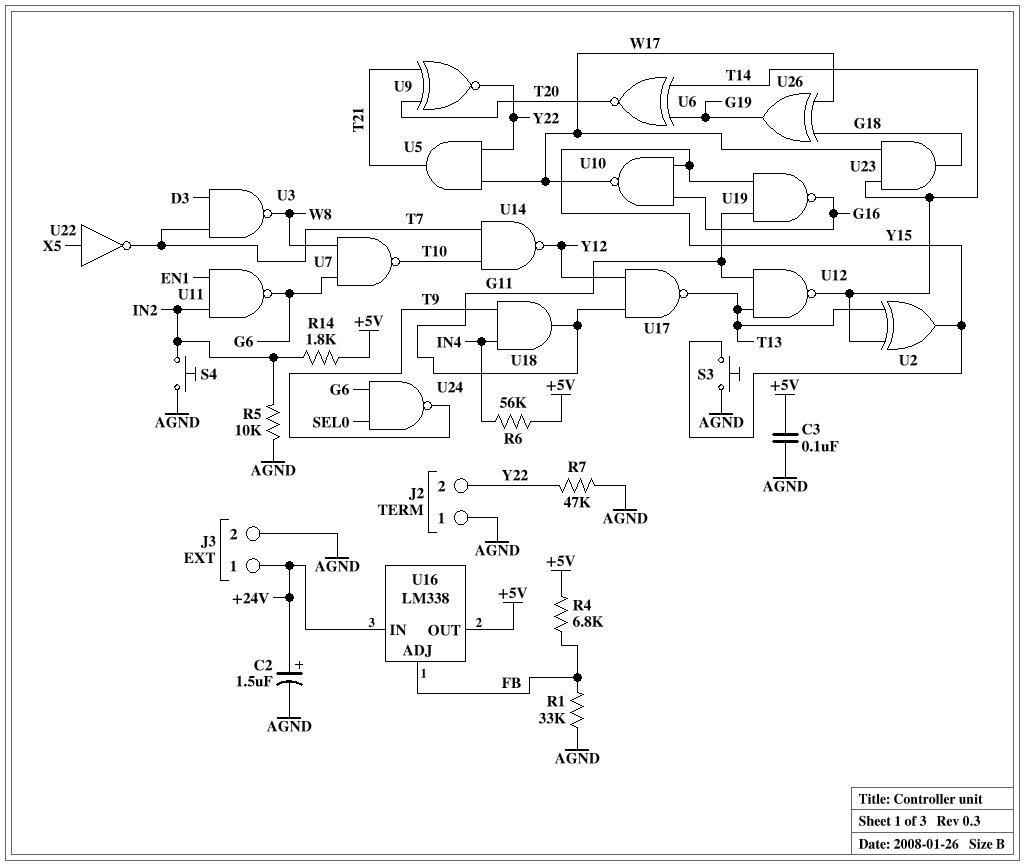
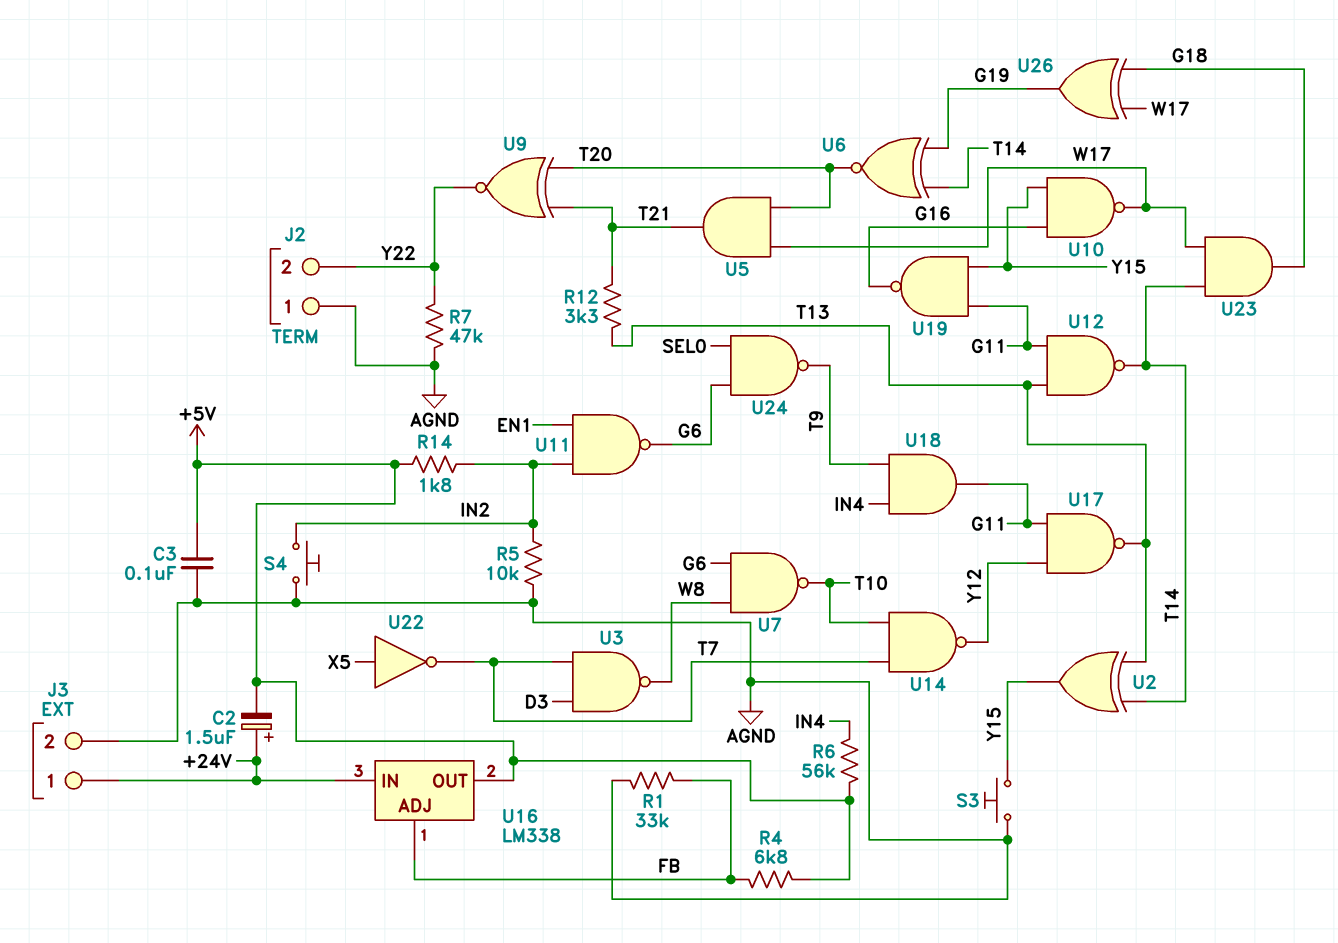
C2: 1.5uF (plus +24V, minus AGND) -> 1.5uF (plus +24V, minus +5V)
R12: none -> 3.3k (T13, T21)
U5: AND (in W17, in Y22, out T21) -> AND (in T20, in W17, out T21)

